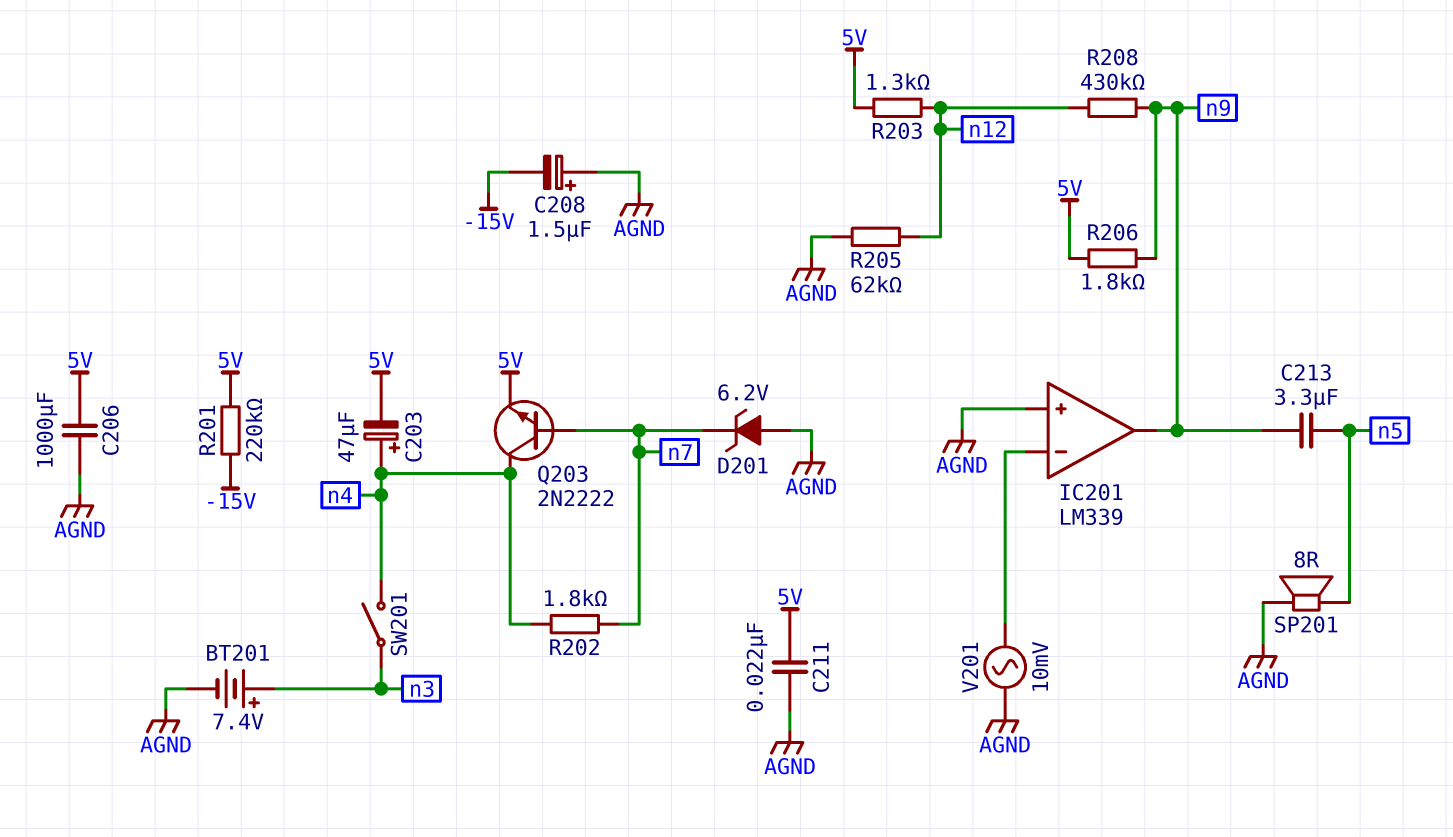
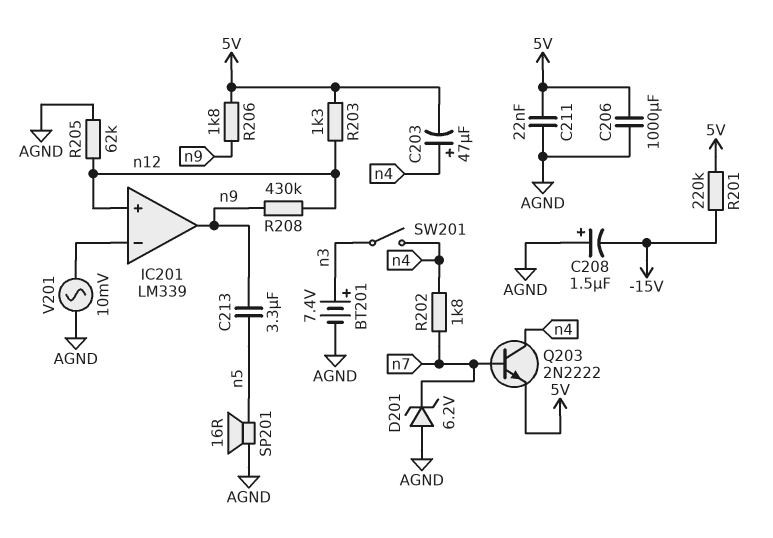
IC201 pin in+: AGND -> n12
SP201: speaker 8R (AGND, n5) -> speaker 16R (AGND, n5)

